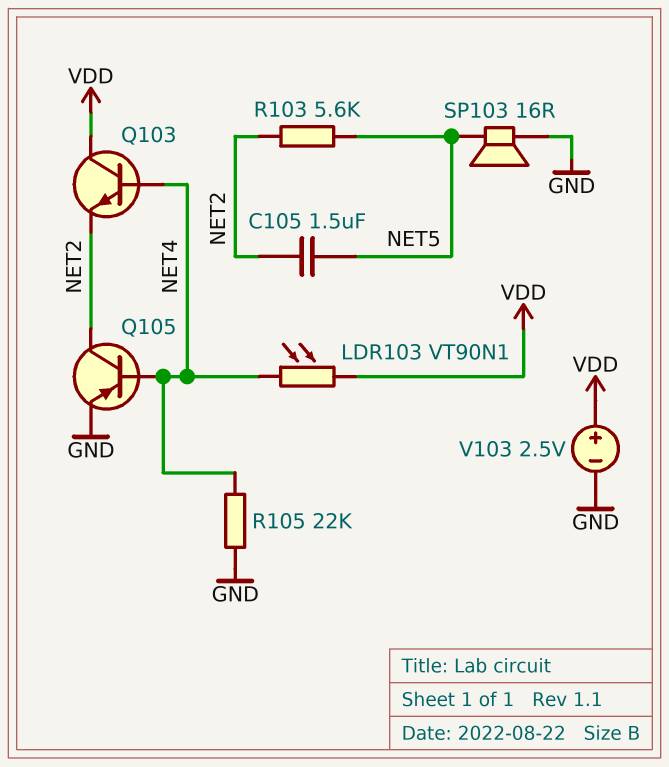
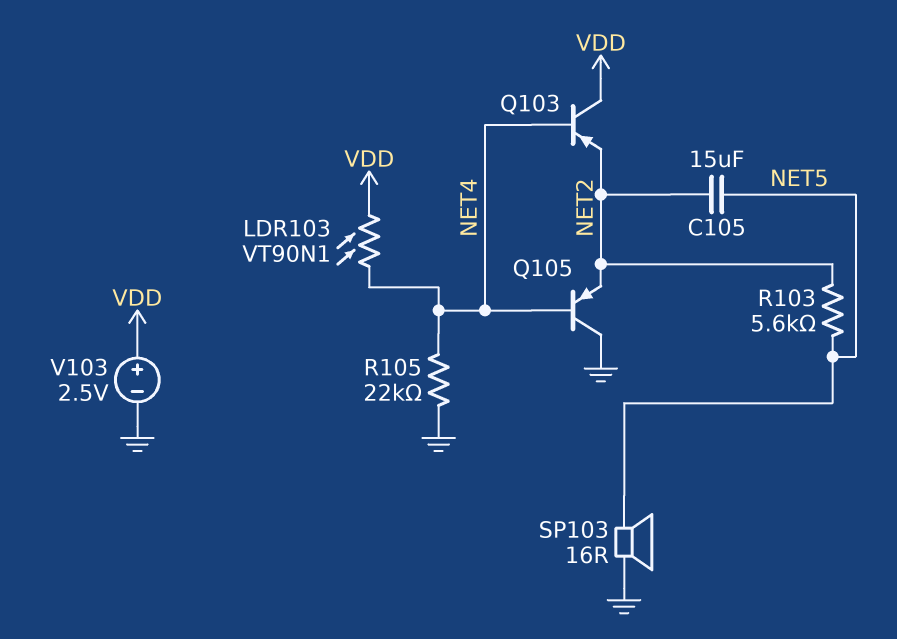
C105: 1.5uF (NET2, NET5) -> 15uF (NET2, NET5)
Q103: NPN (B NET4, C VDD, E NET2) -> PNP (B NET4, C VDD, E NET2)
Q105: PNP (B NET4, C NET2, E GND) -> PNP (B NET4, C GND, E NET2)

